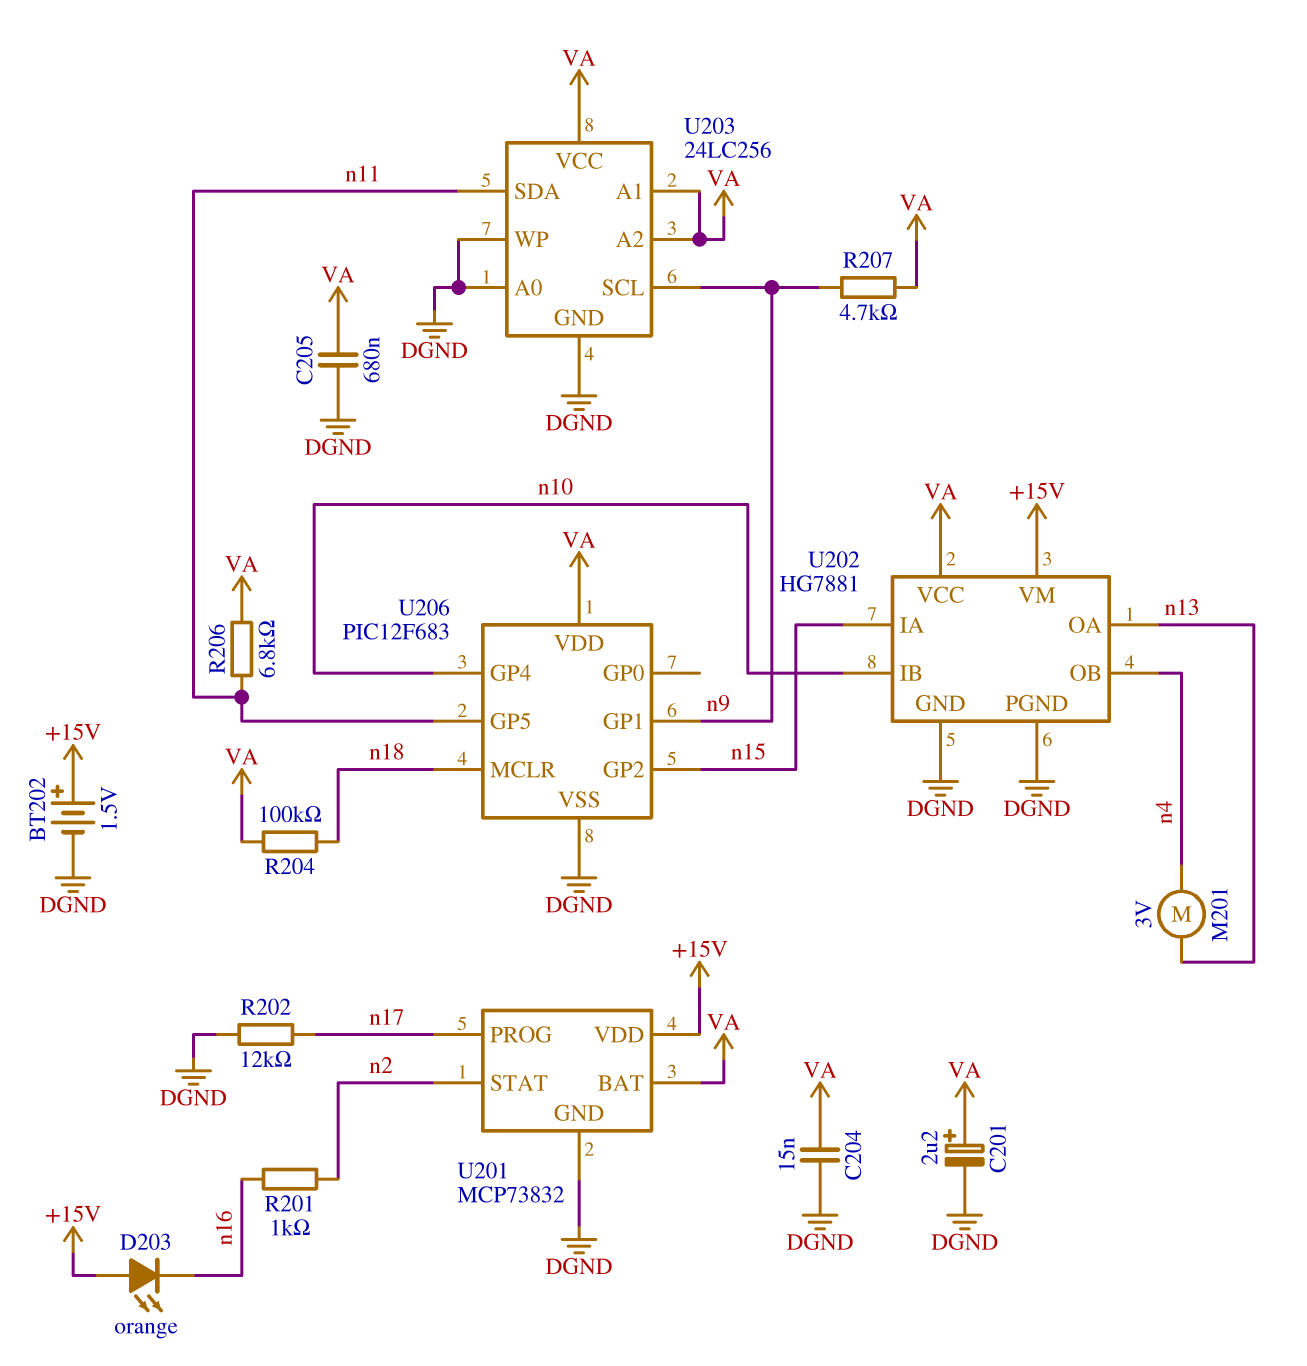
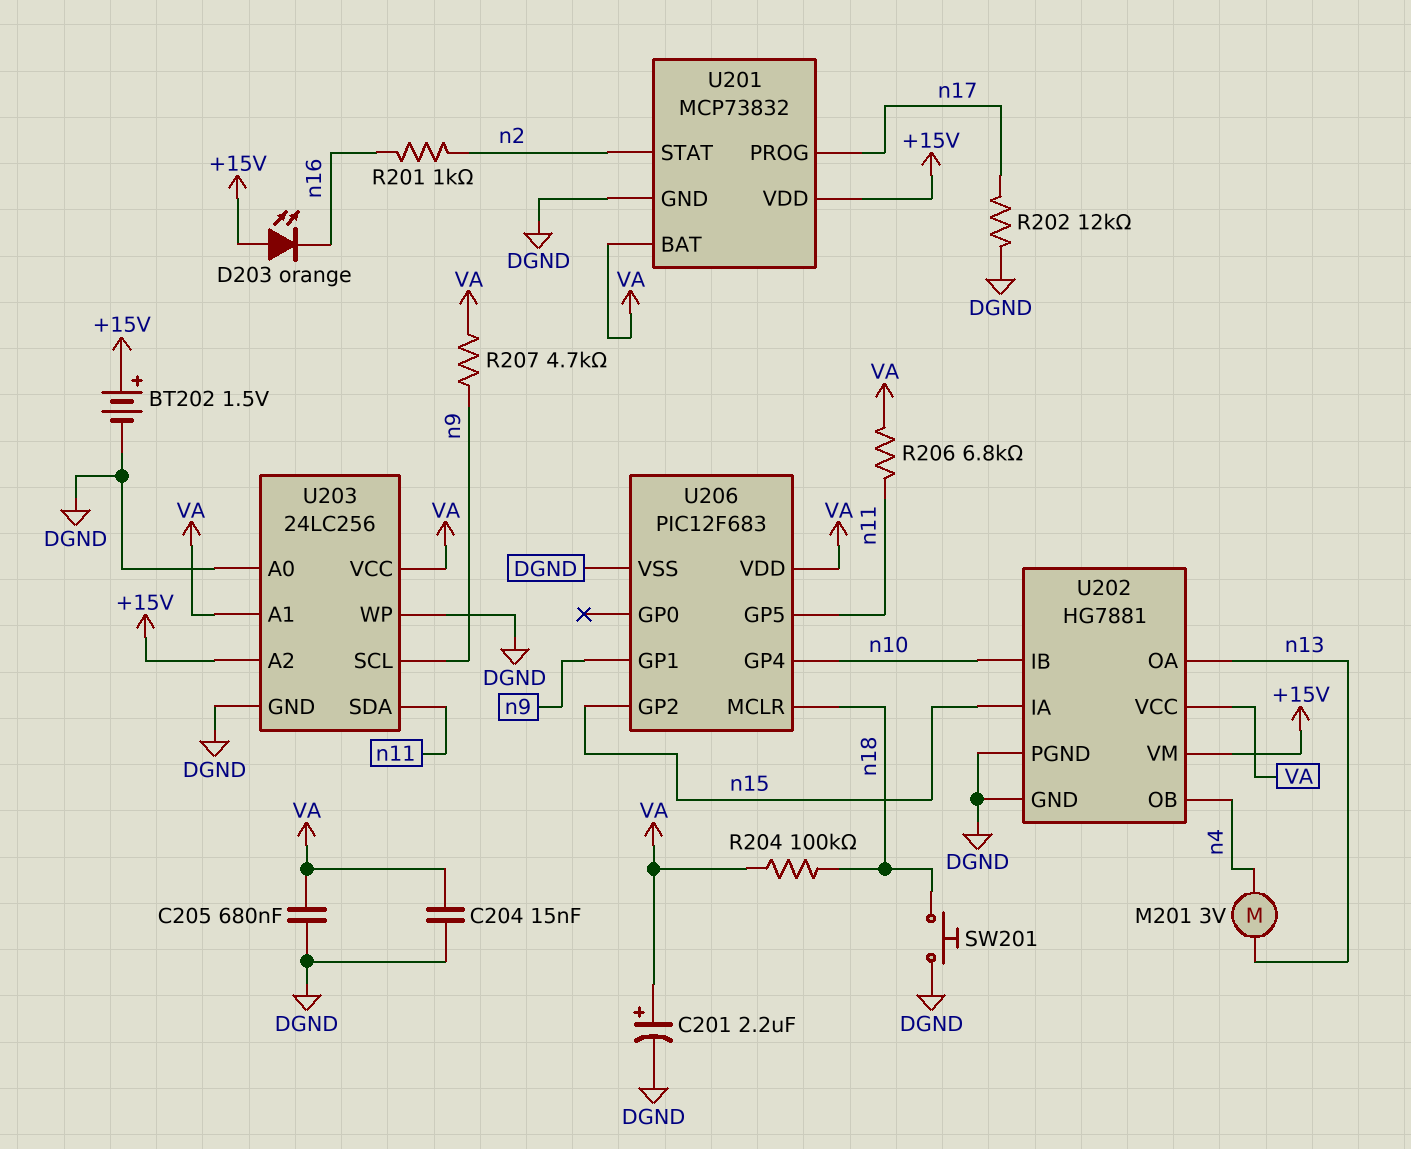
SW201: none -> button (DGND, n18)
U203 pin A2: VA -> +15V

